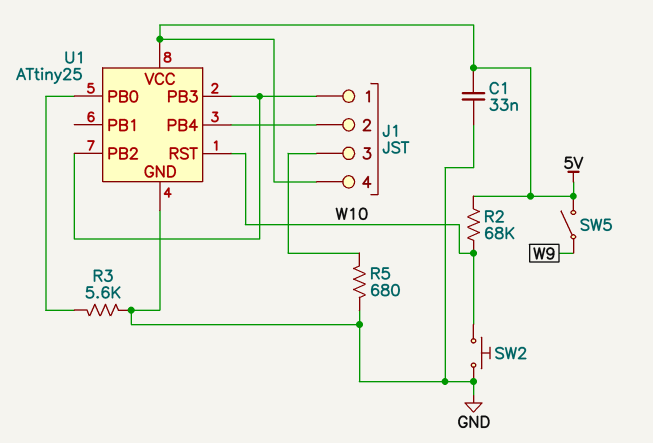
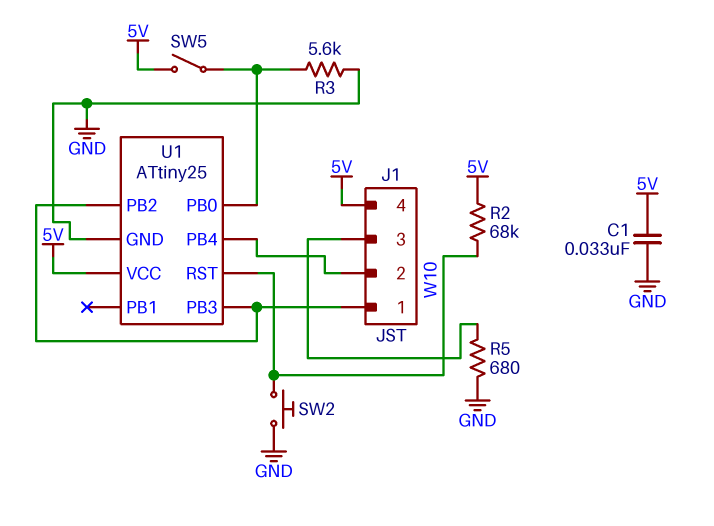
SW5: switch (5V, W9) -> switch (5V, U1/PB0)

